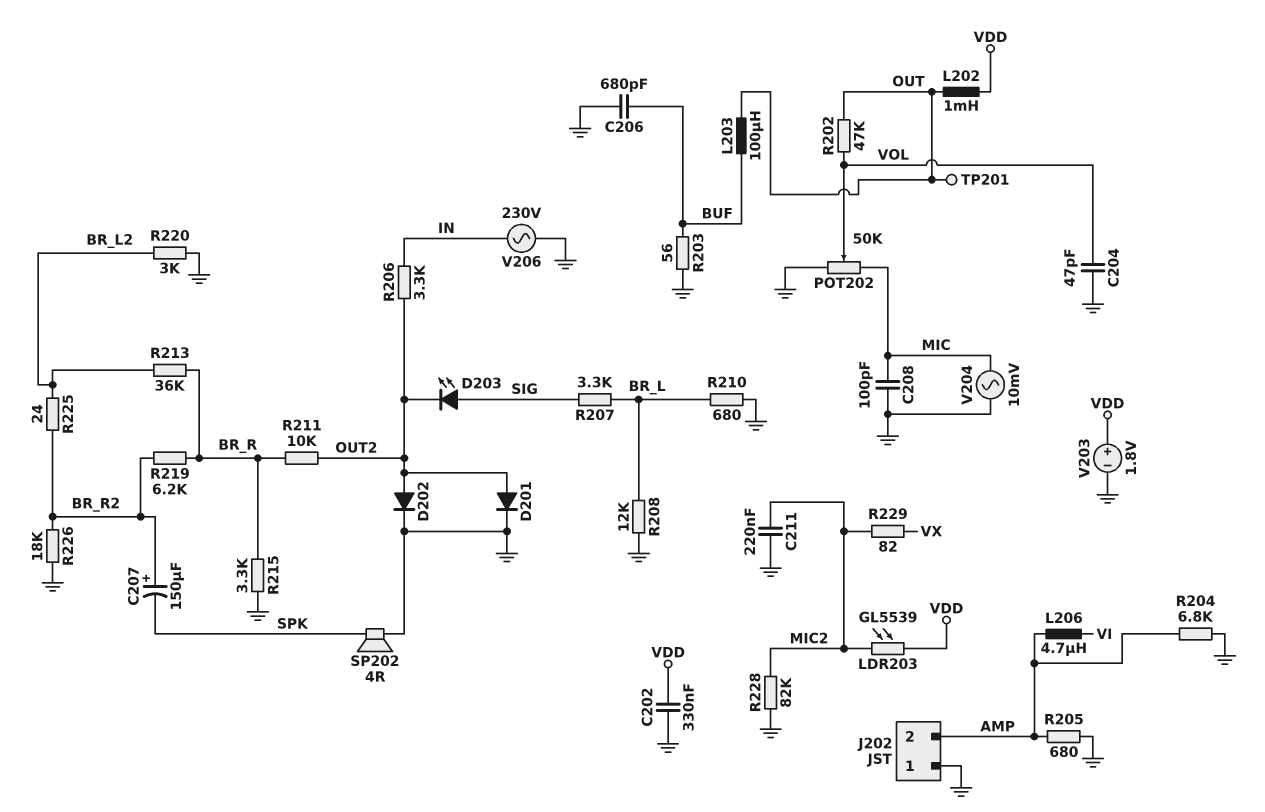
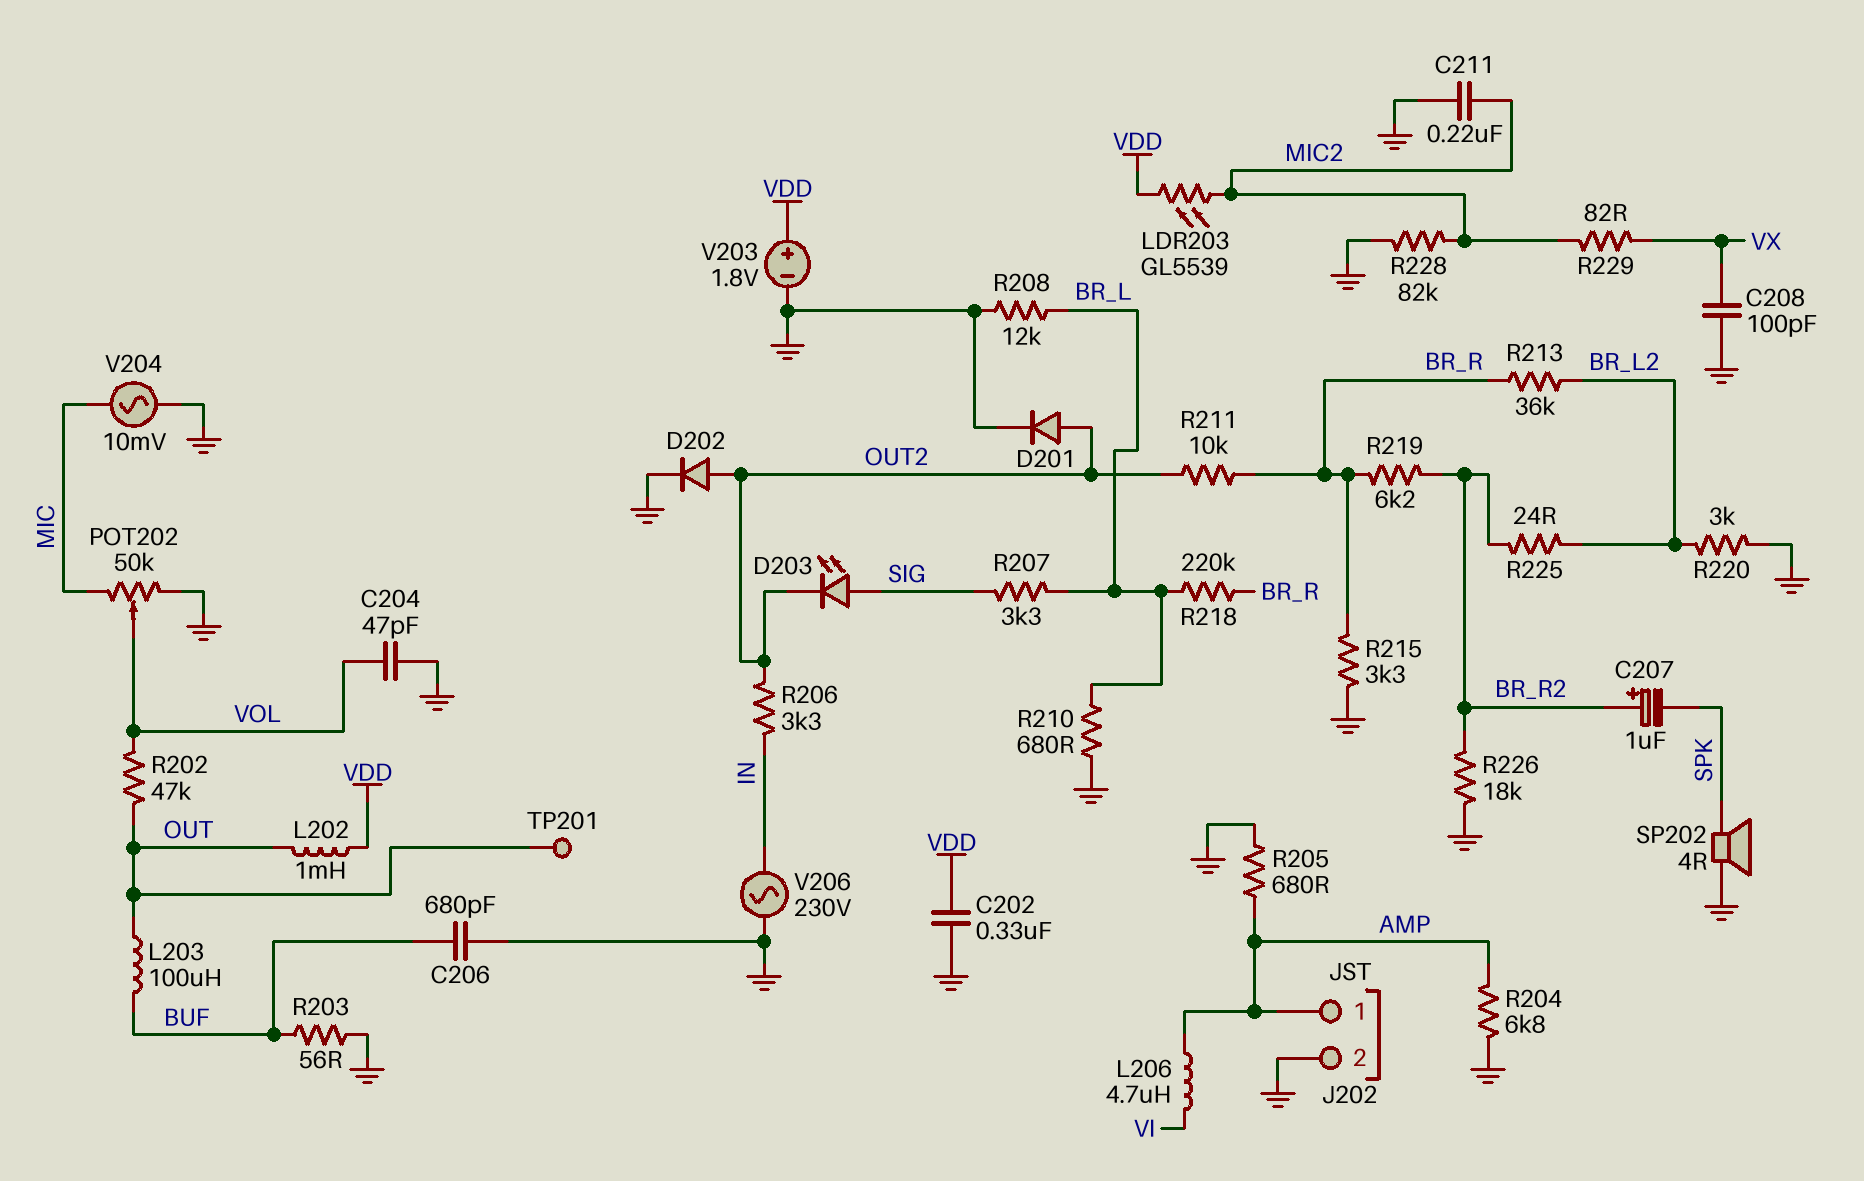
C207: 150uF (plus BR_R2, minus SPK) -> 1uF (plus BR_R2, minus SPK)
C208: 100pF (GND, MIC) -> 100pF (GND, VX)
J202 pin 1: GND -> AMP
J202 pin 2: AMP -> GND
R218: none -> 220k (BR_L, BR_R)

